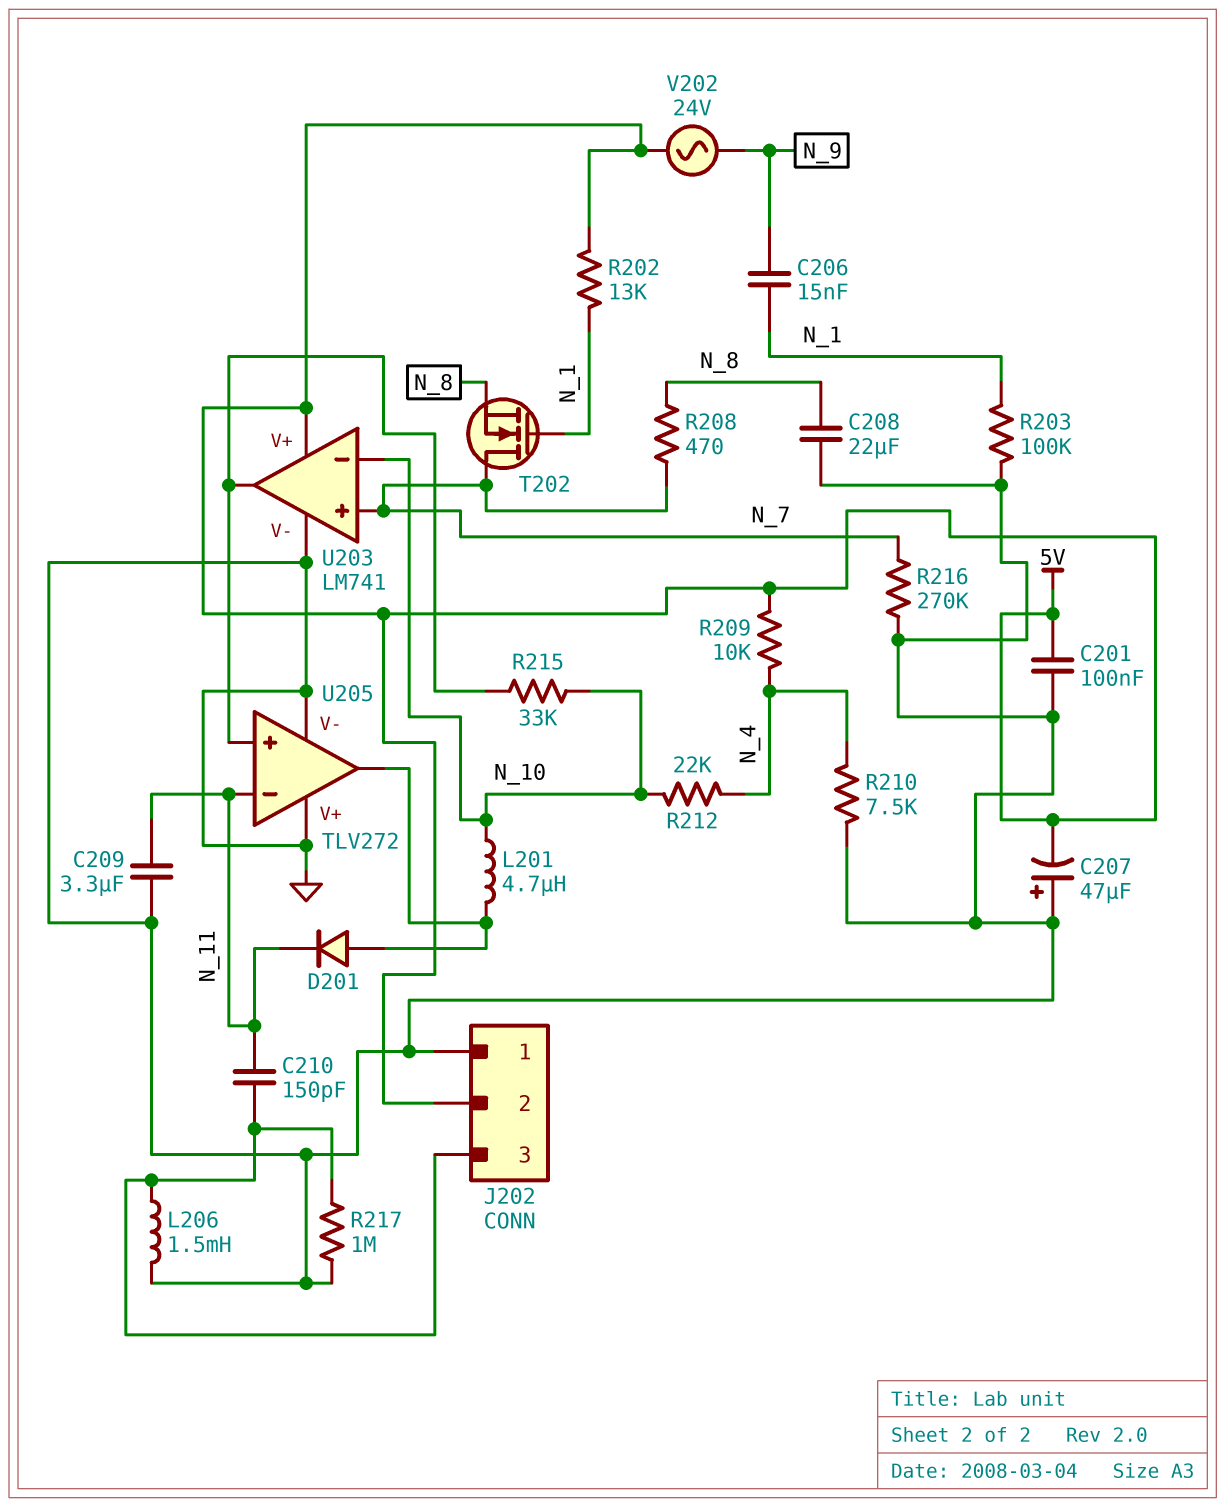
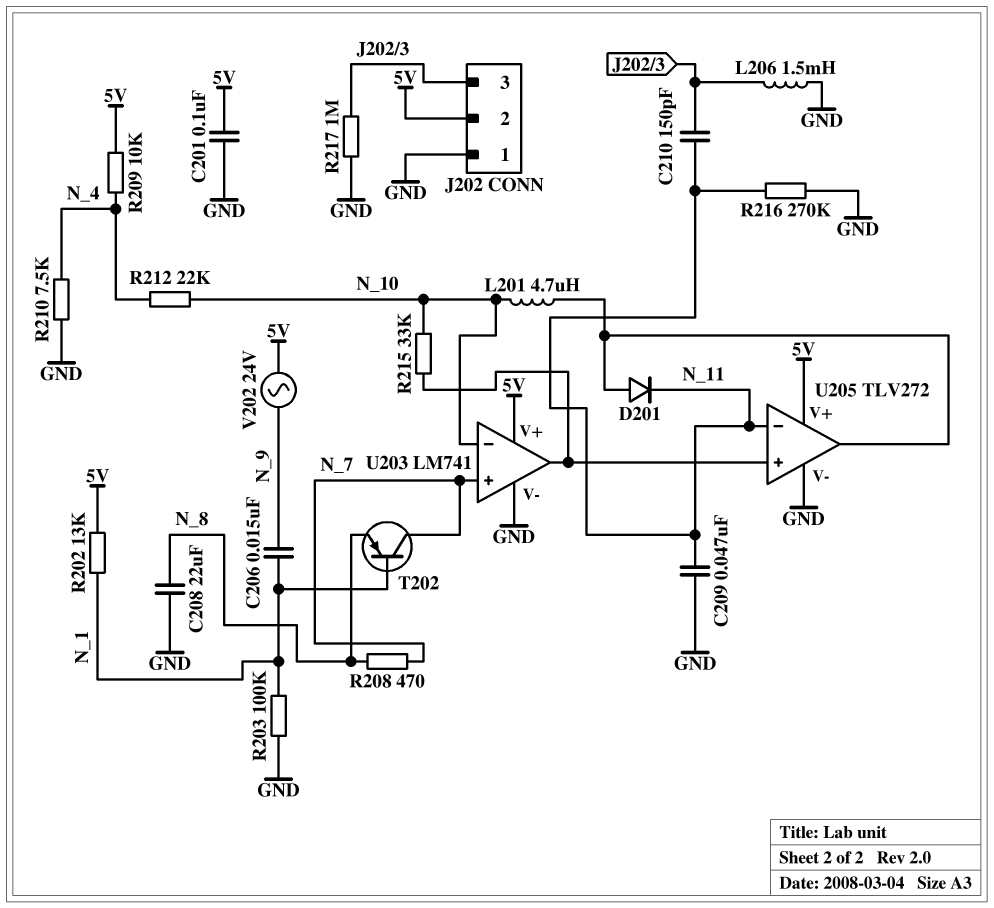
C207: 47uF (plus GND, minus 5V) -> none
C209: 3.3uF (GND, N_11) -> 47nF (GND, N_11)
R216: 270k (GND, N_7) -> 270k (GND, N_11)
T202: NMOS (G N_1, D N_7, S N_8) -> PNP (B N_1, C N_7, E N_8)
U205 pin V+: GND -> 5V

